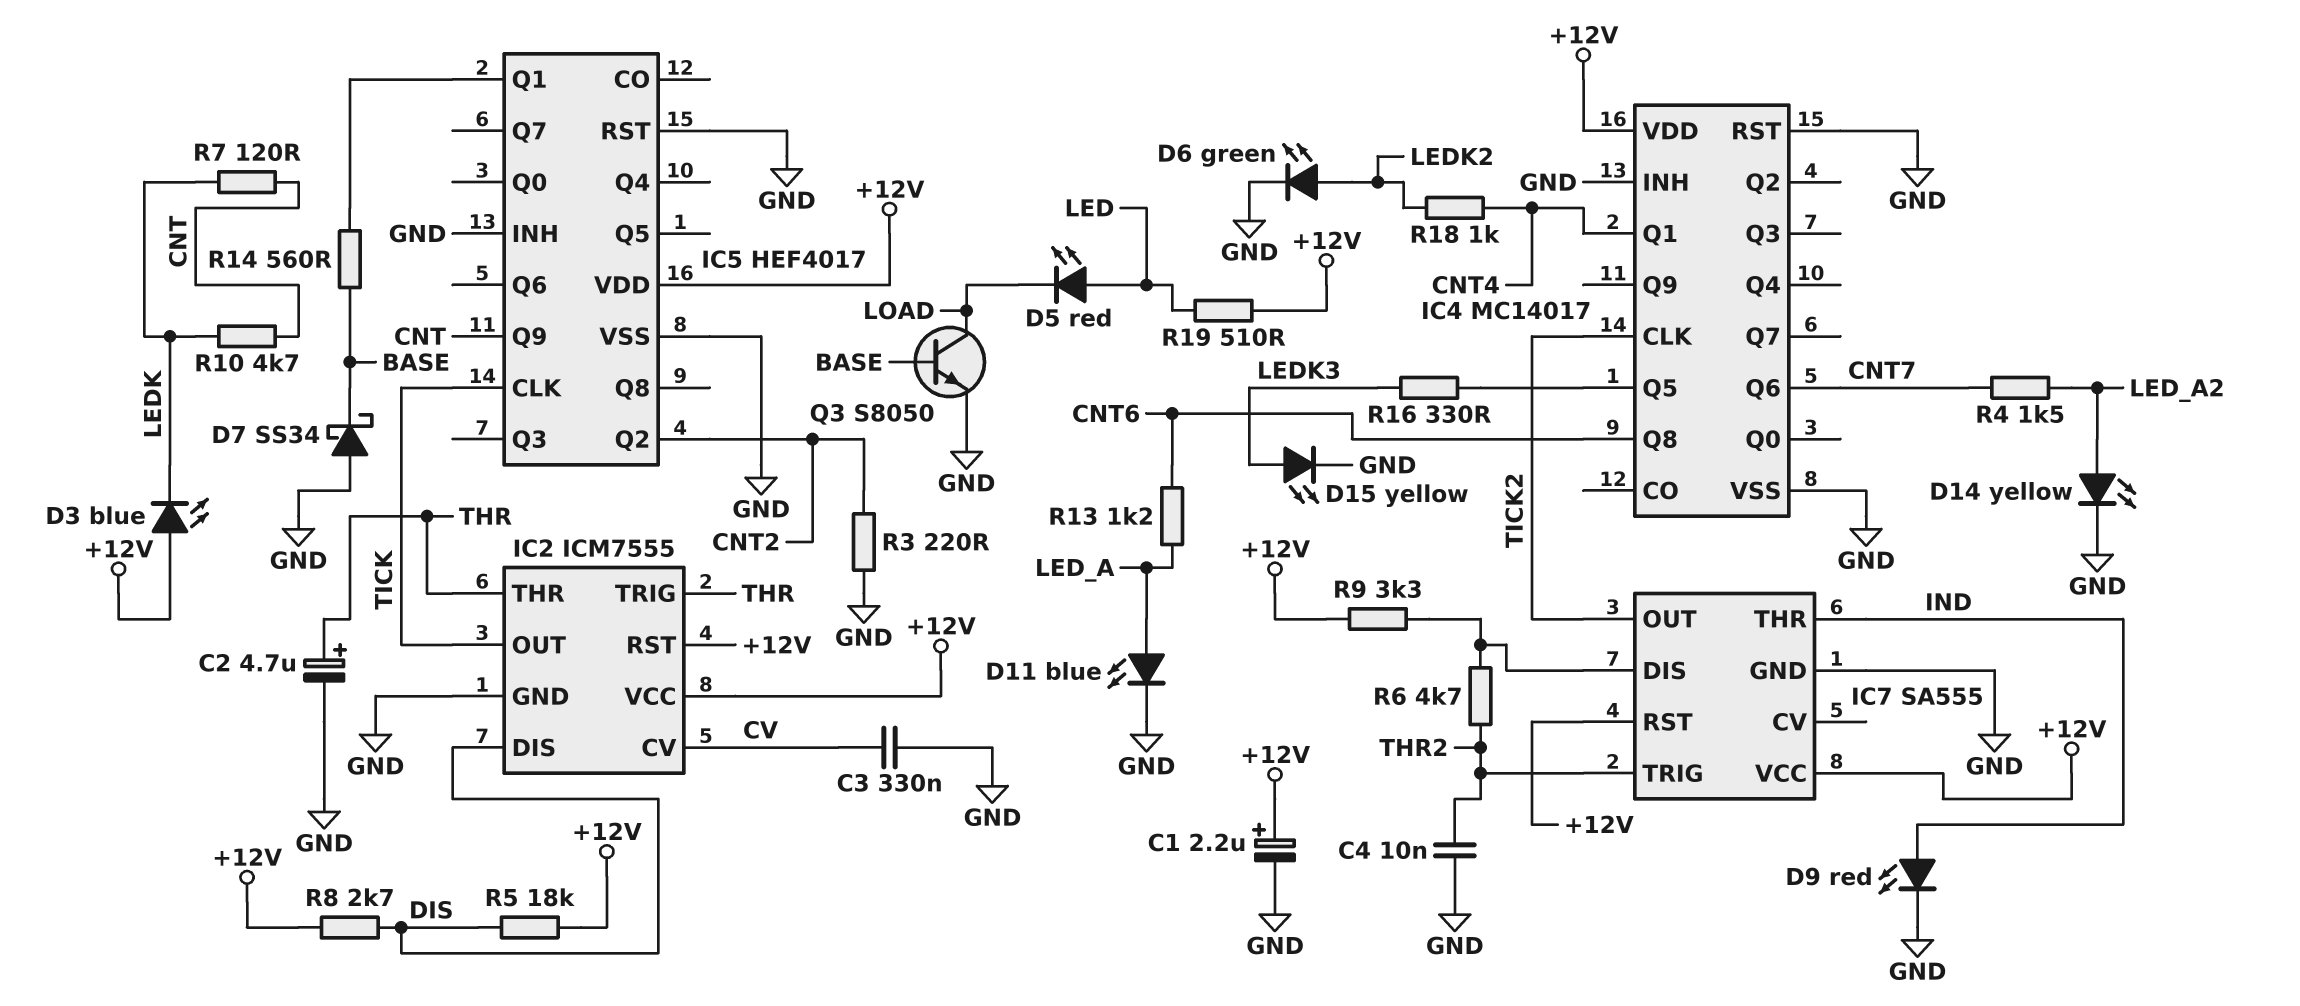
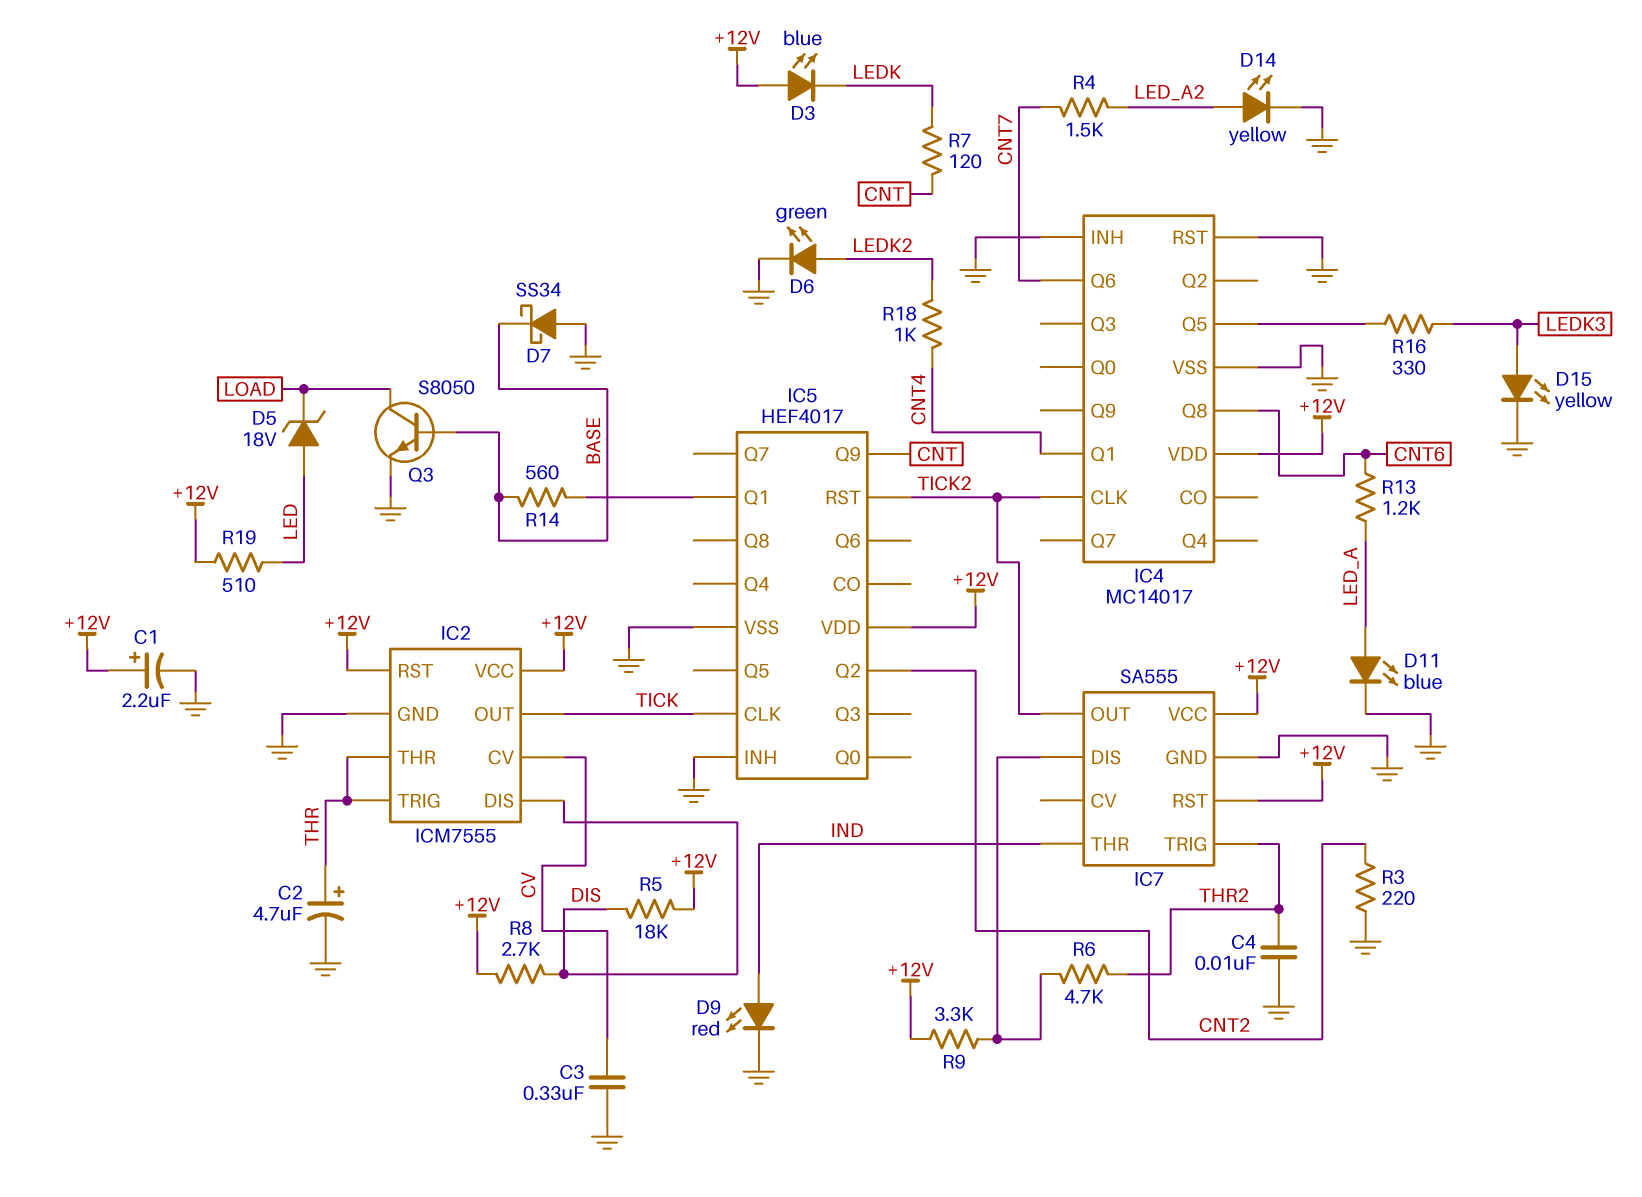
D5: LED red (A LED, K LOAD) -> zener 18V (A LED, K LOAD)
IC5 pin RST: GND -> TICK2
R10: 4.7k (CNT, LEDK) -> none

